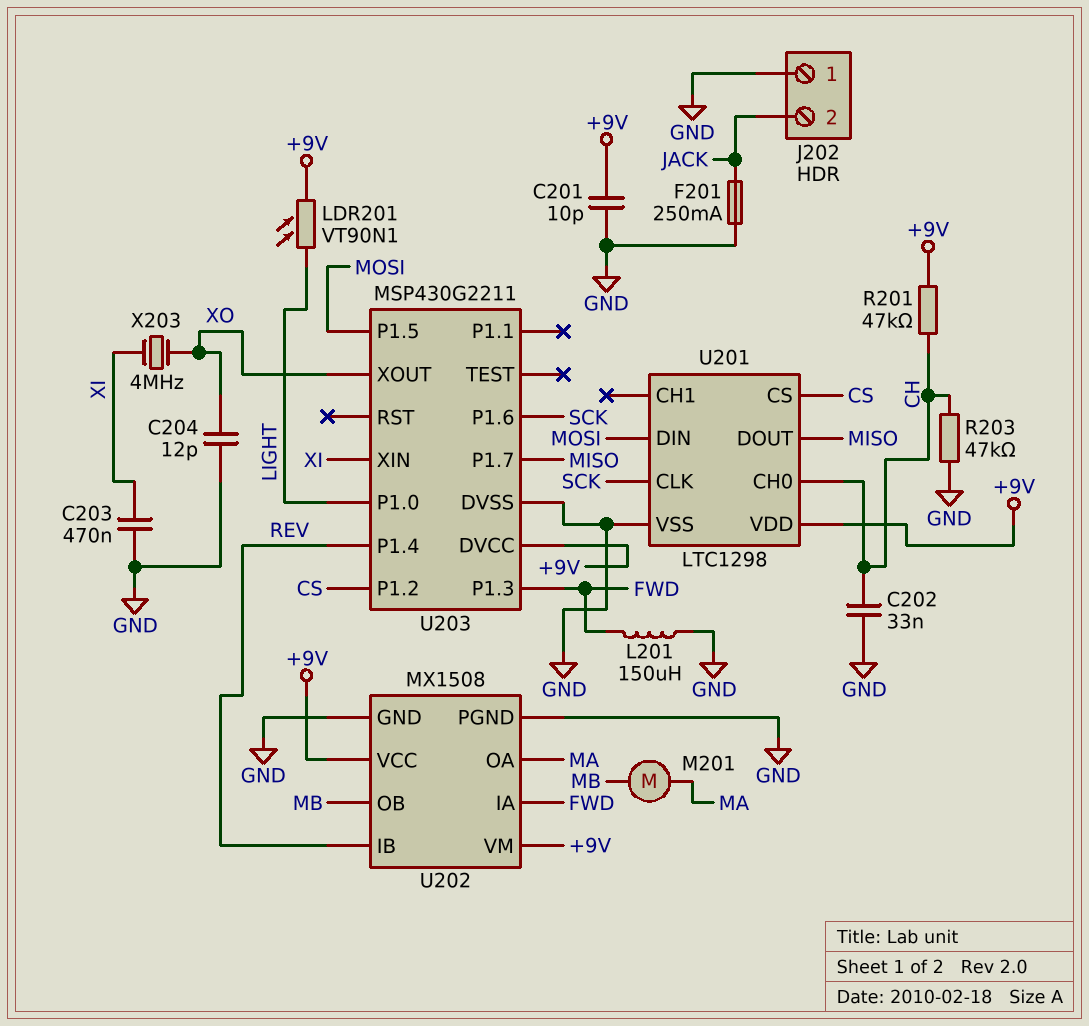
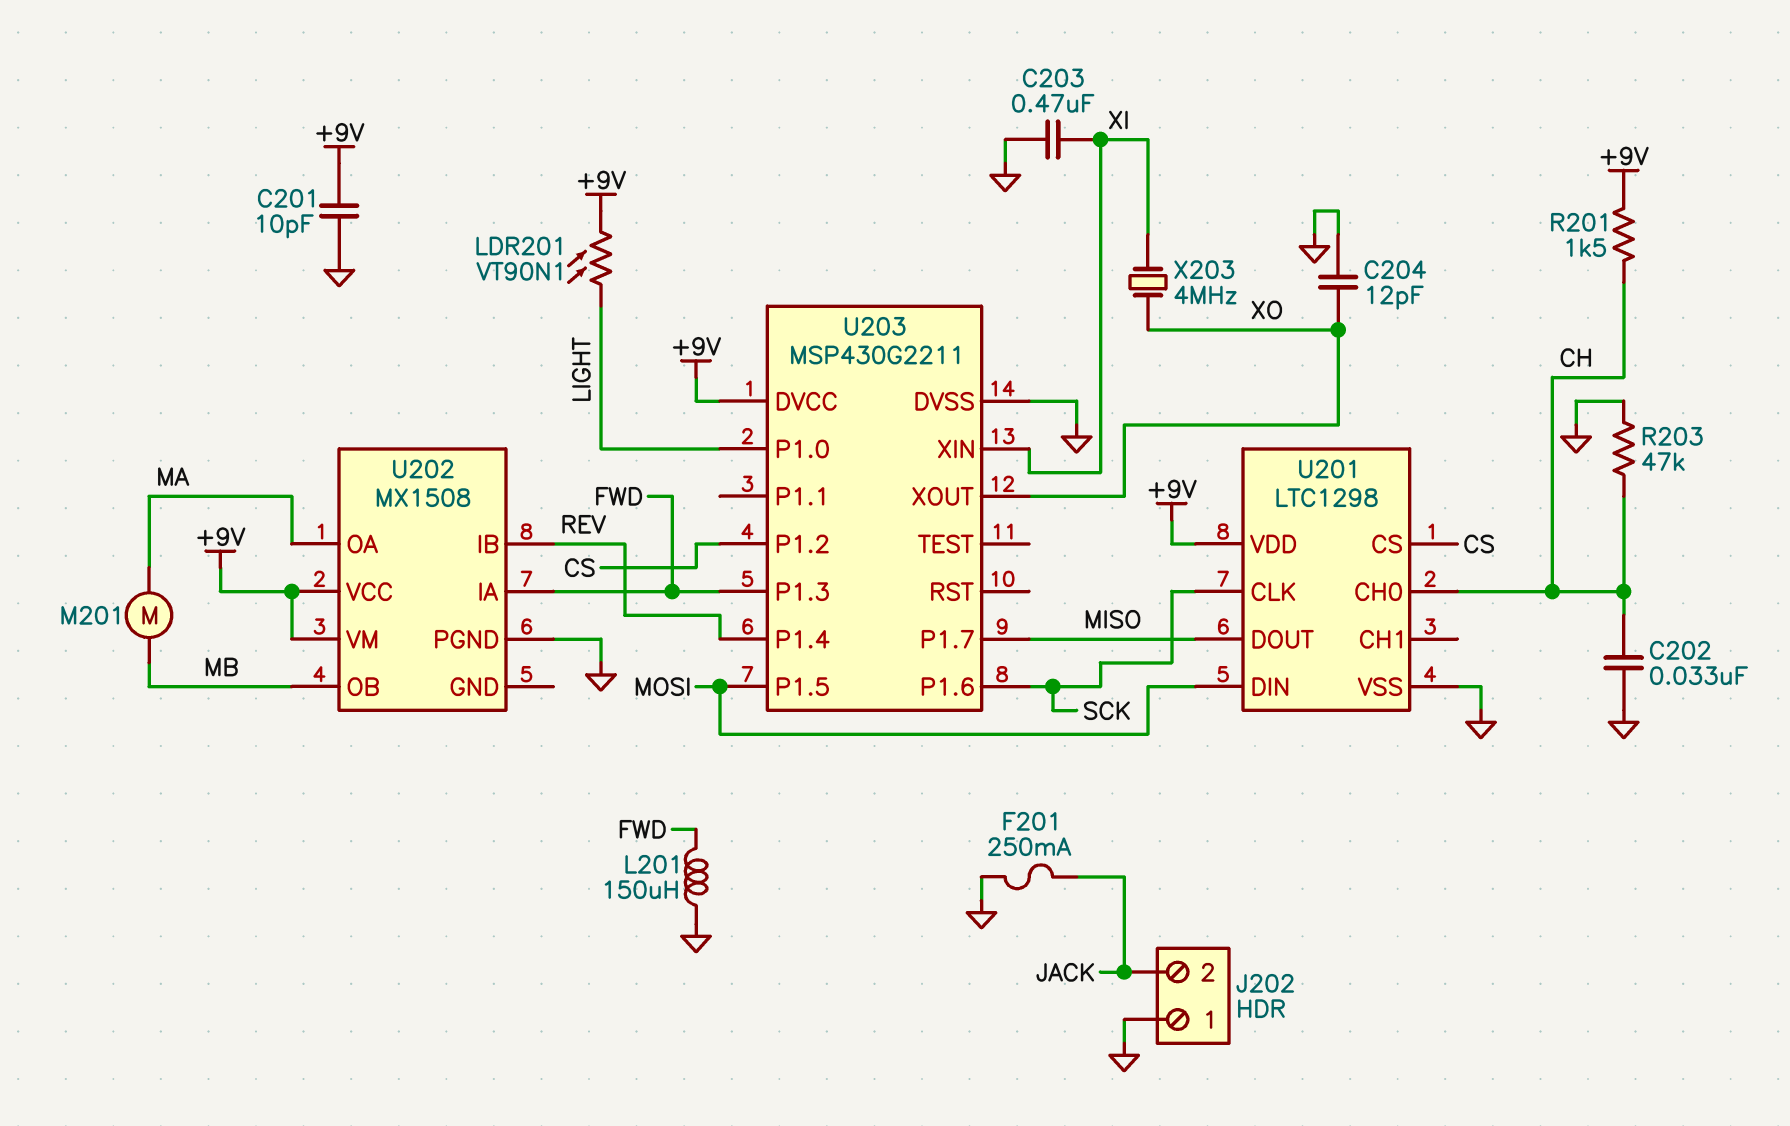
R201: 47k (+9V, CH) -> 1.5k (+9V, CH)
U202 pin GND: GND -> none

